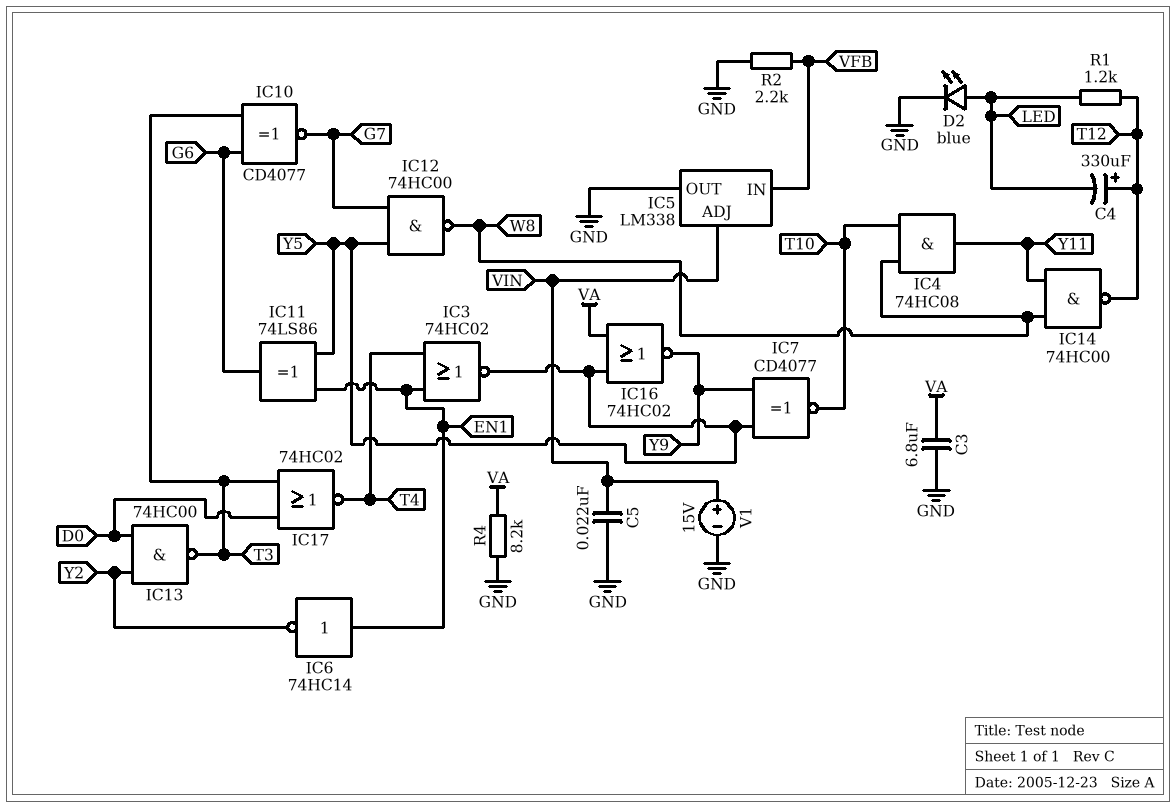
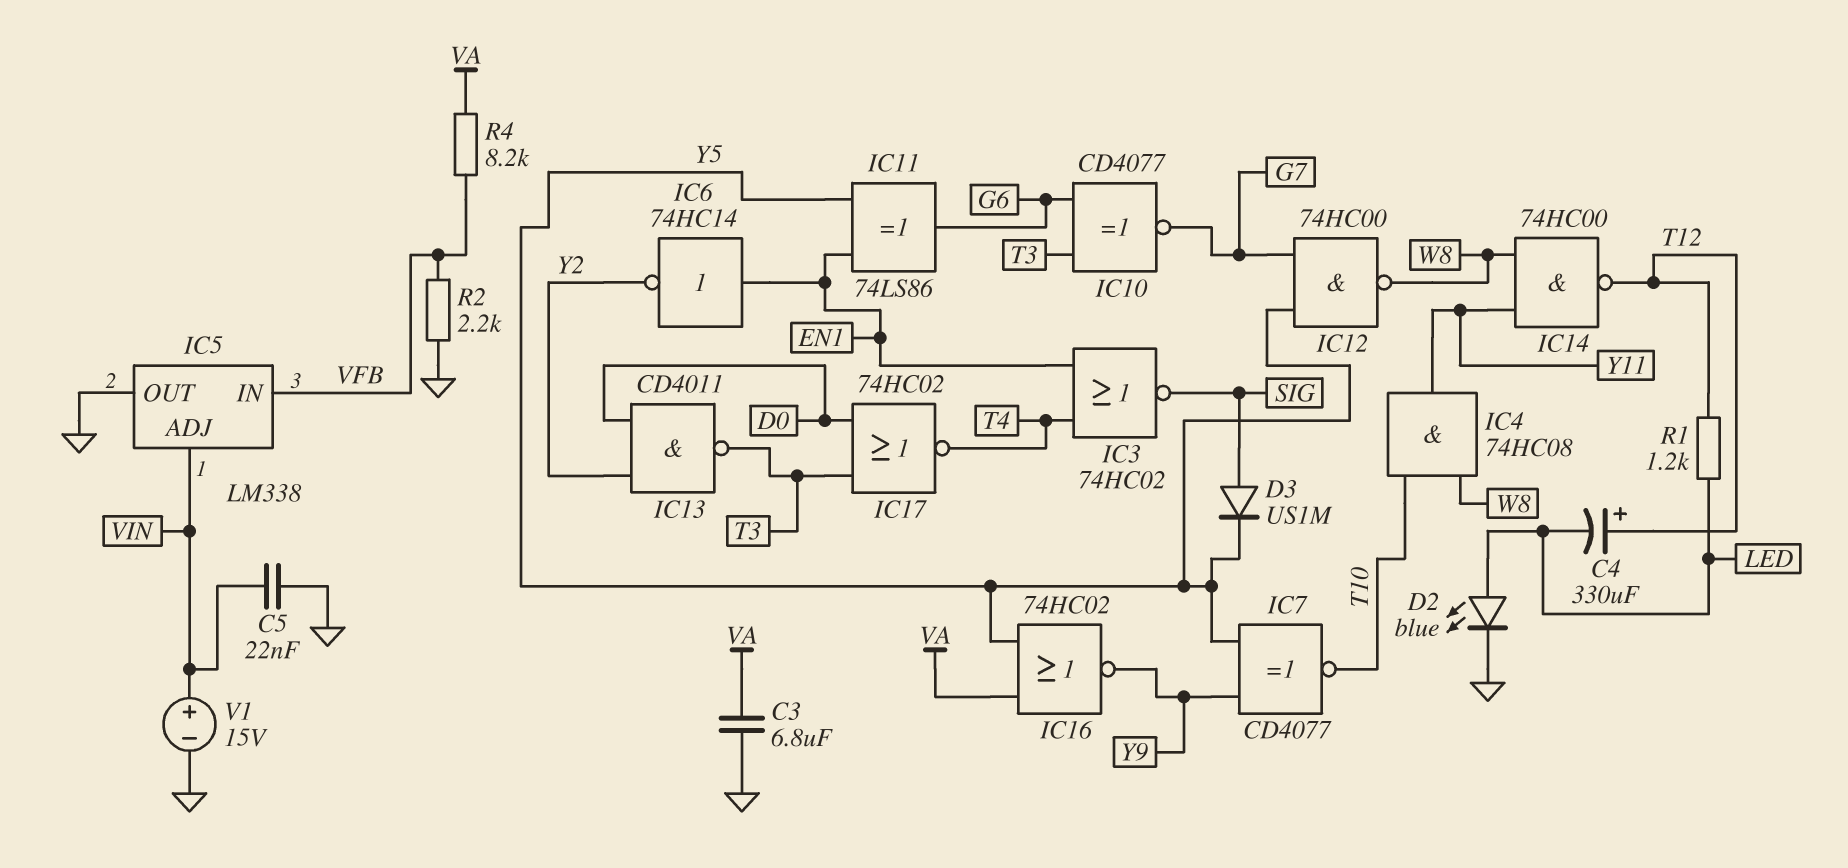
D3: none -> diode US1M (A SIG, K Y5)
IC3: NOR 74HC02 (in EN1, in T4, out Y5) -> NOR 74HC02 (in EN1, in T4, out SIG)
IC13: NAND 74HC00 (in D0, in Y2, out T3) -> NAND CD4011 (in D0, in Y2, out T3)
R4: 8.2k (GND, VA) -> 8.2k (VA, VFB)

